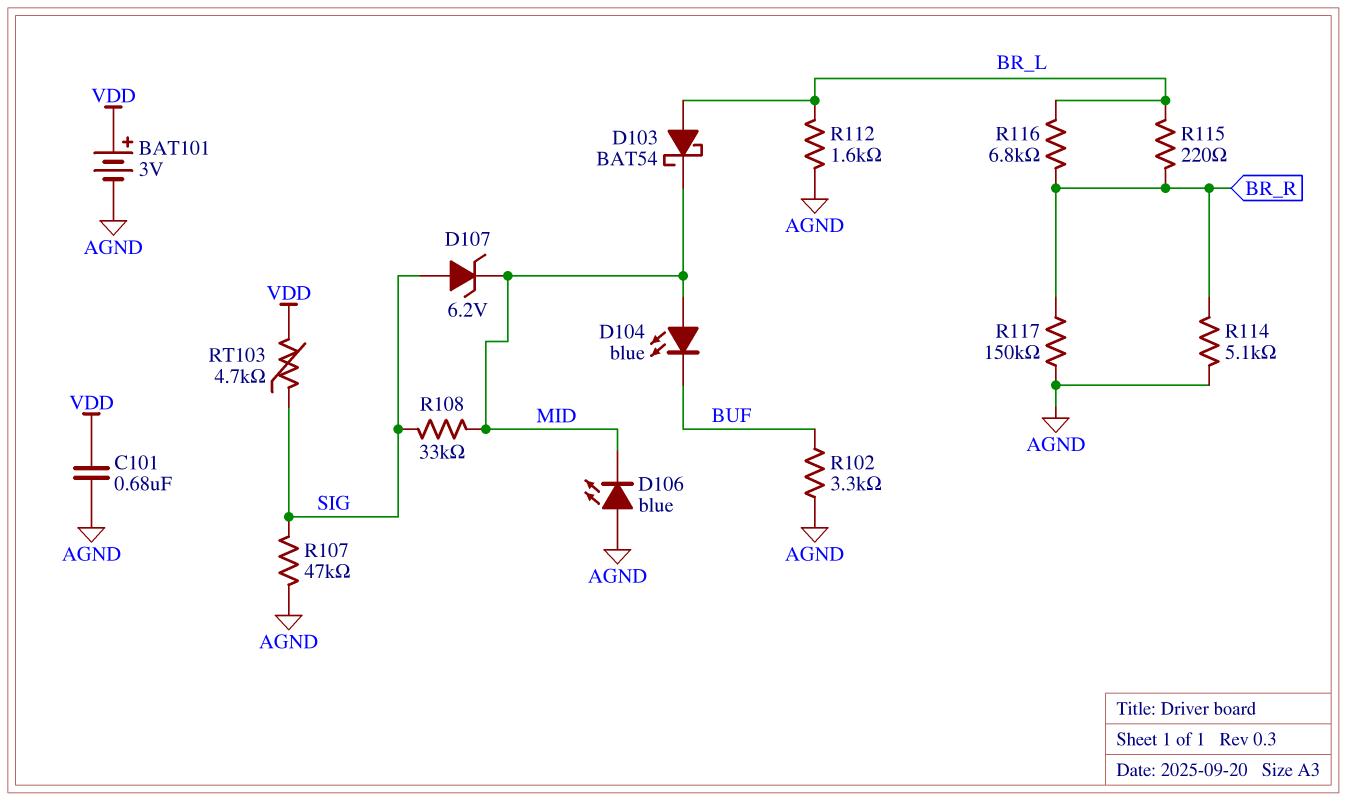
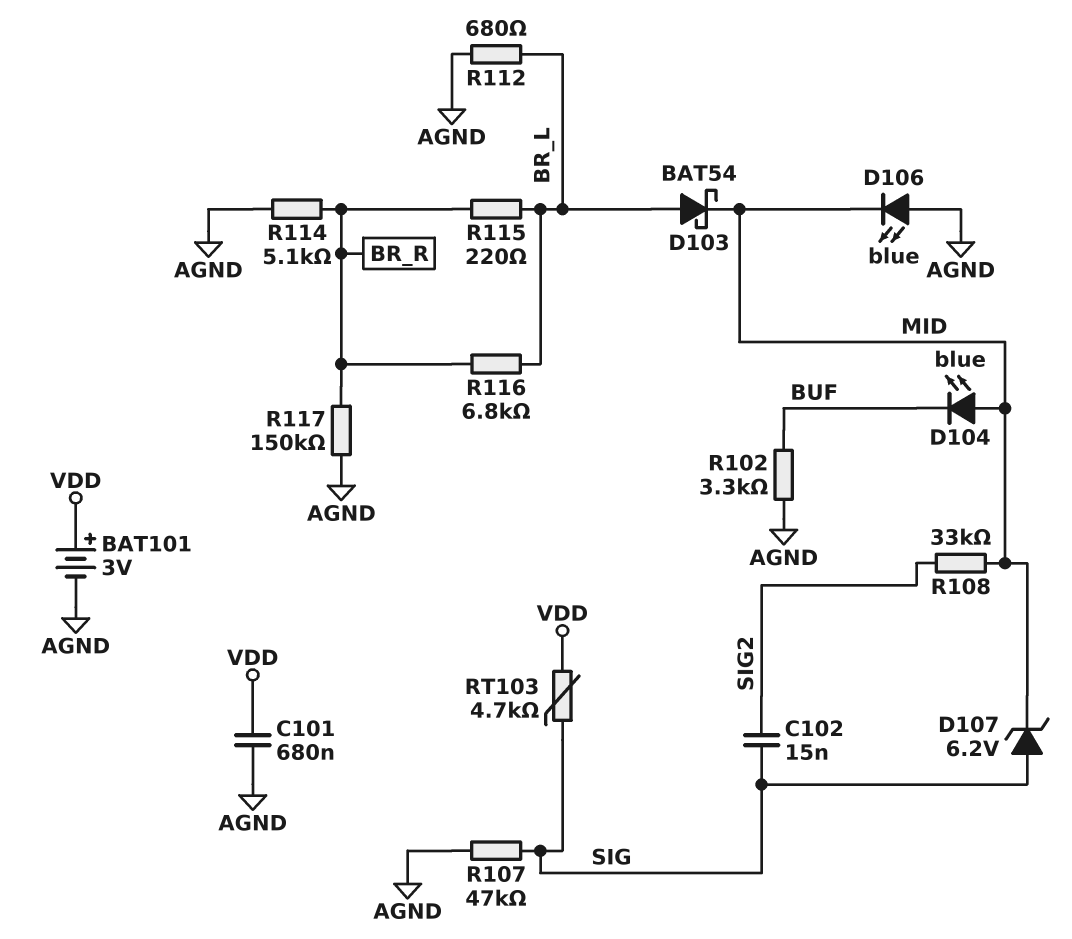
C102: none -> 15nF (SIG, SIG2)
R108: 33k (MID, SIG) -> 33k (MID, SIG2)
R112: 1.6k (AGND, BR_L) -> 680 (AGND, BR_L)

